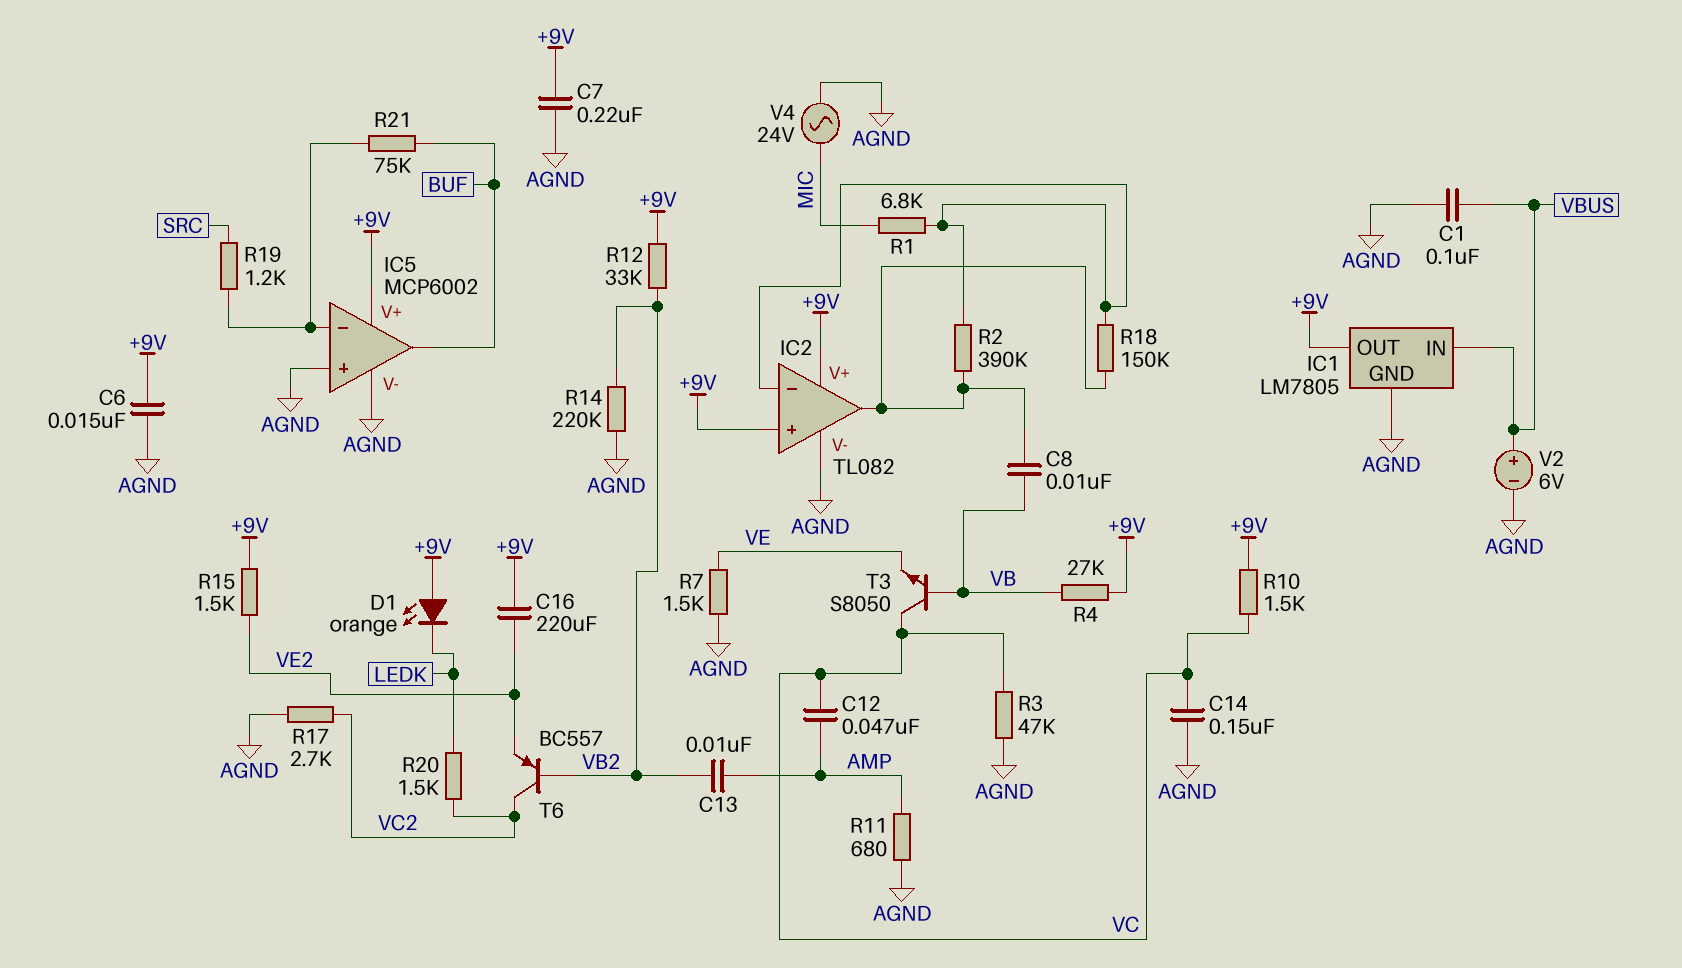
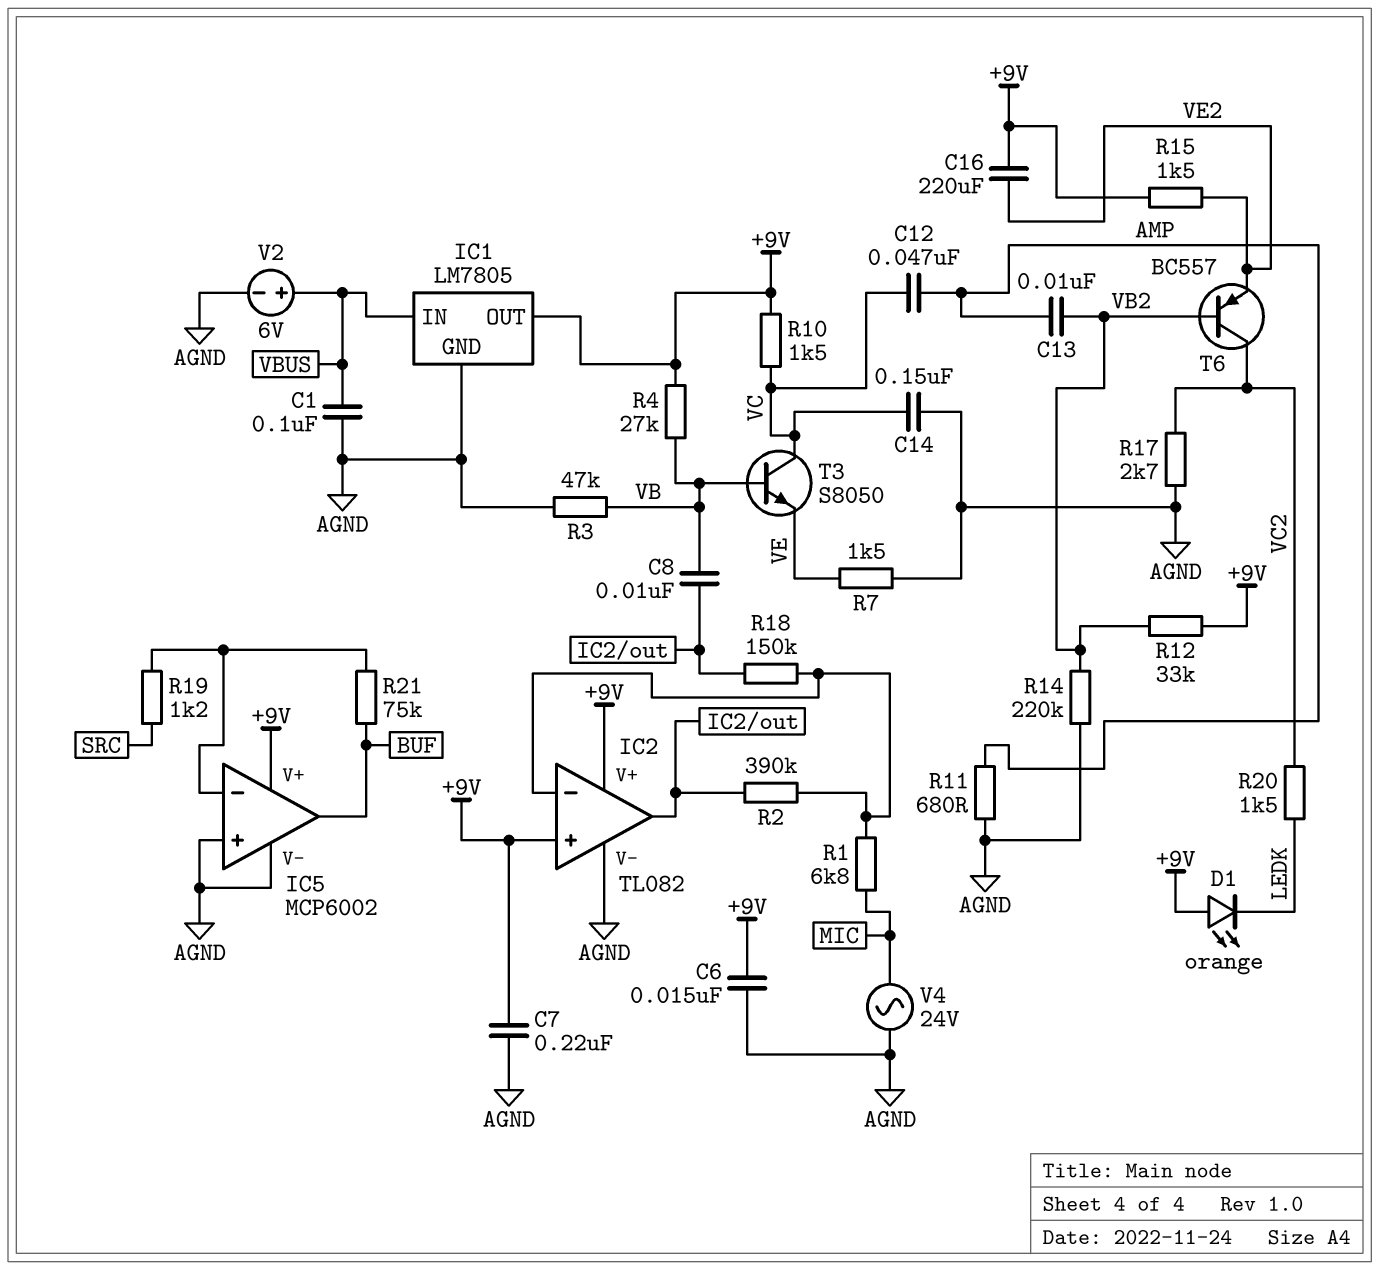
R3: 47k (AGND, VC) -> 47k (AGND, VB)

